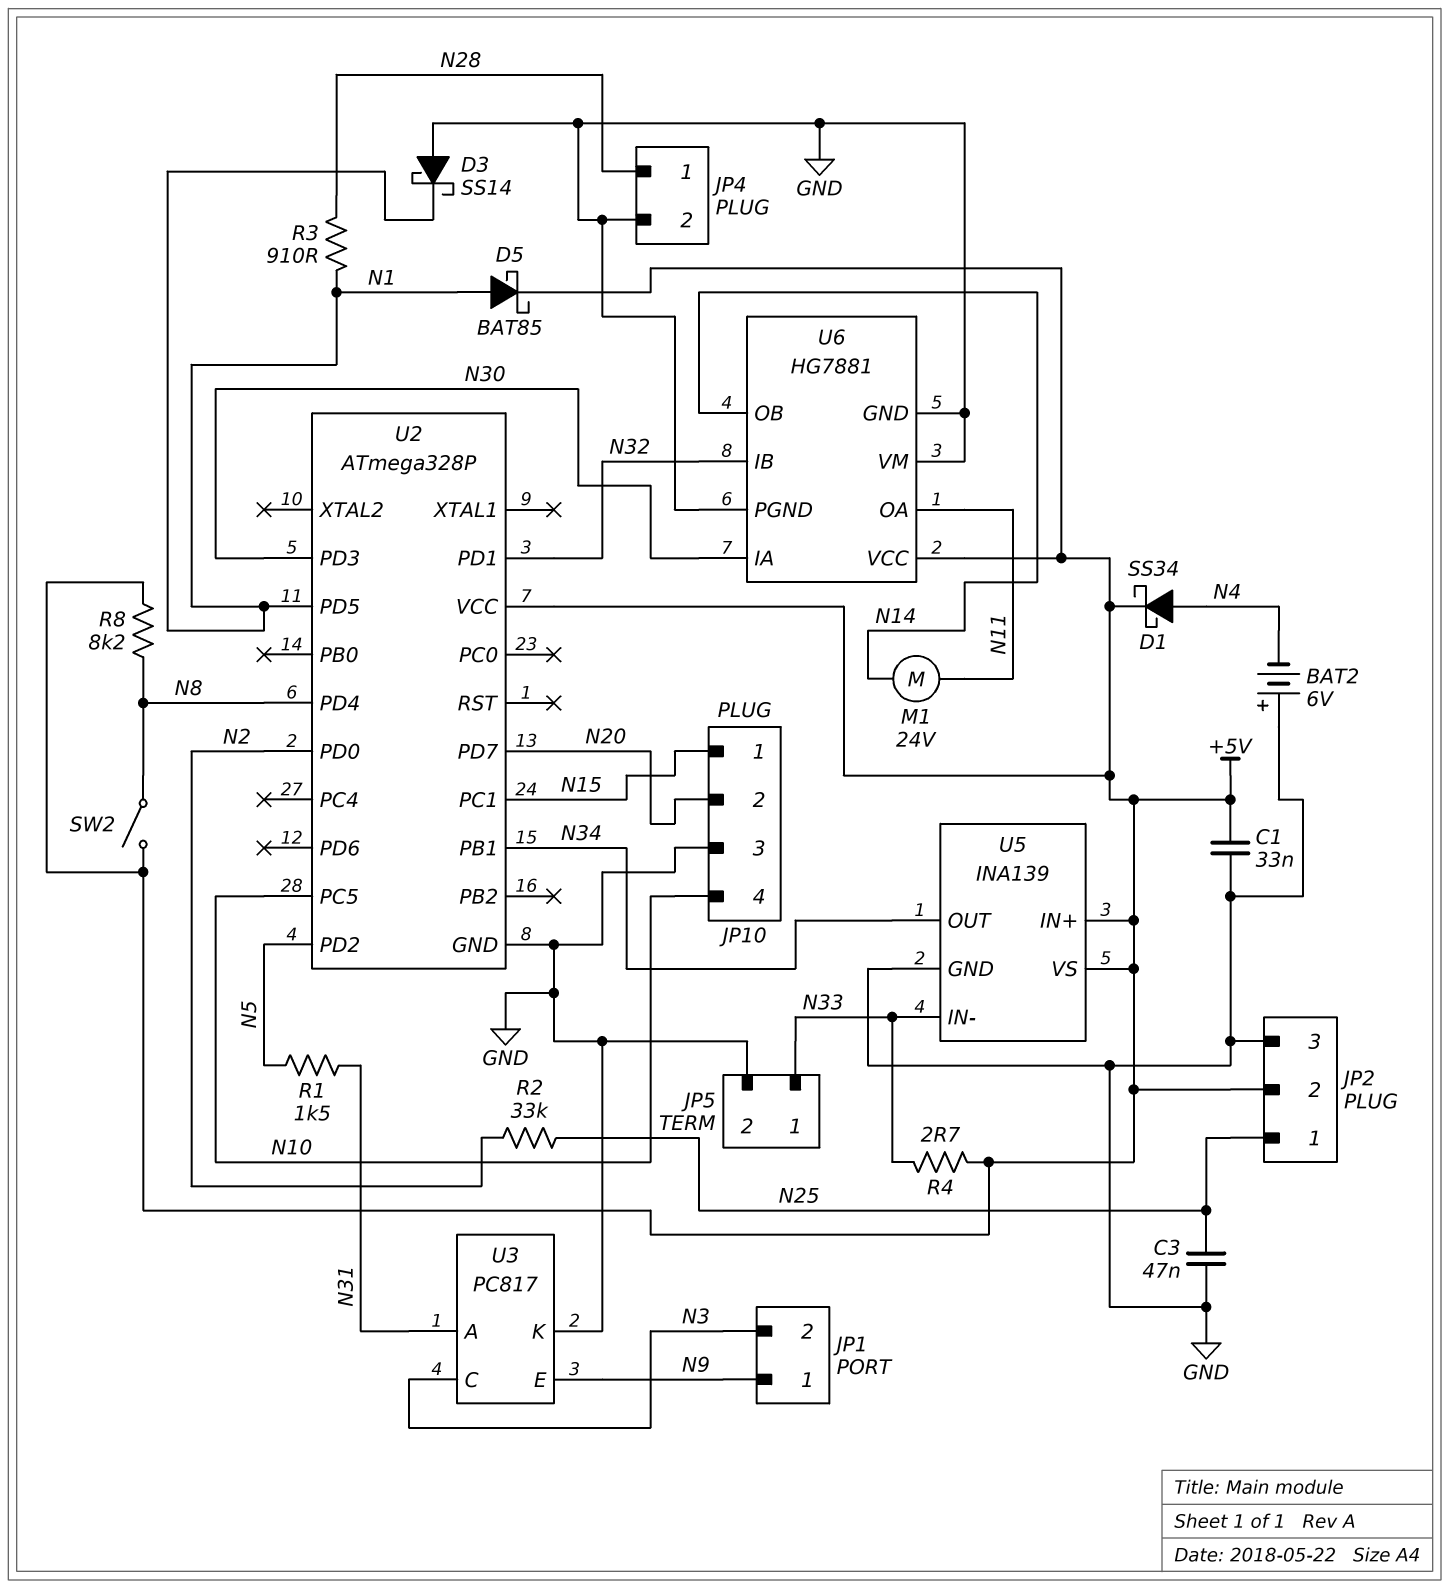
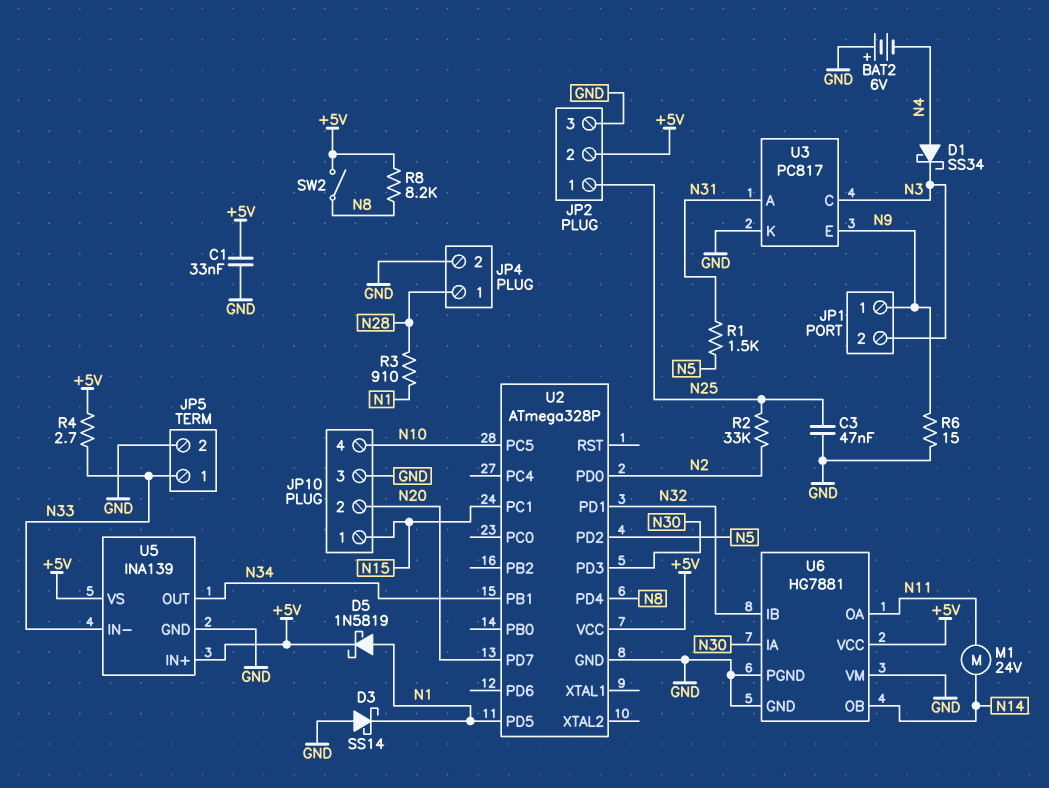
D1: schottky SS34 (A N4, K +5V) -> schottky SS34 (A N4, K N3)
D5: schottky BAT85 (A N1, K +5V) -> schottky 1N5819 (A N1, K +5V)
R6: none -> 15 (GND, N9)

